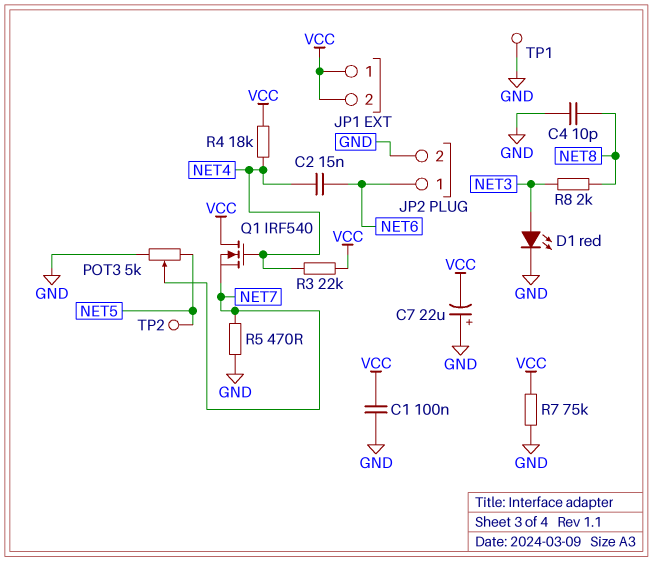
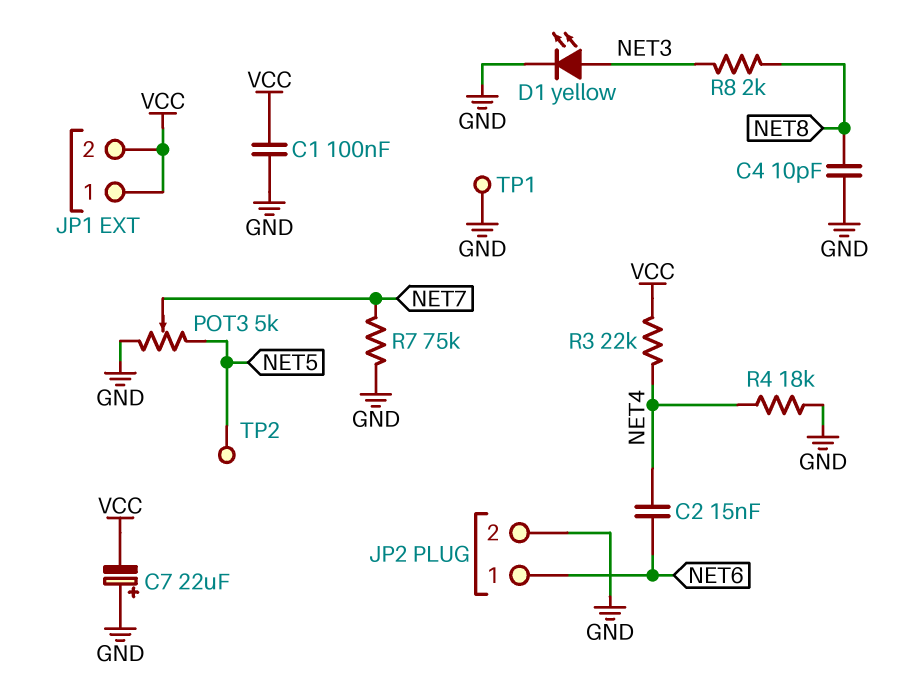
D1: LED red (A NET3, K GND) -> LED yellow (A NET3, K GND)
Q1: NMOS IRF540 (G NET4, D VCC, S NET7) -> none
R4: 18k (NET4, VCC) -> 18k (GND, NET4)
R5: 470 (GND, NET7) -> none
R7: 75k (GND, VCC) -> 75k (GND, NET7)

